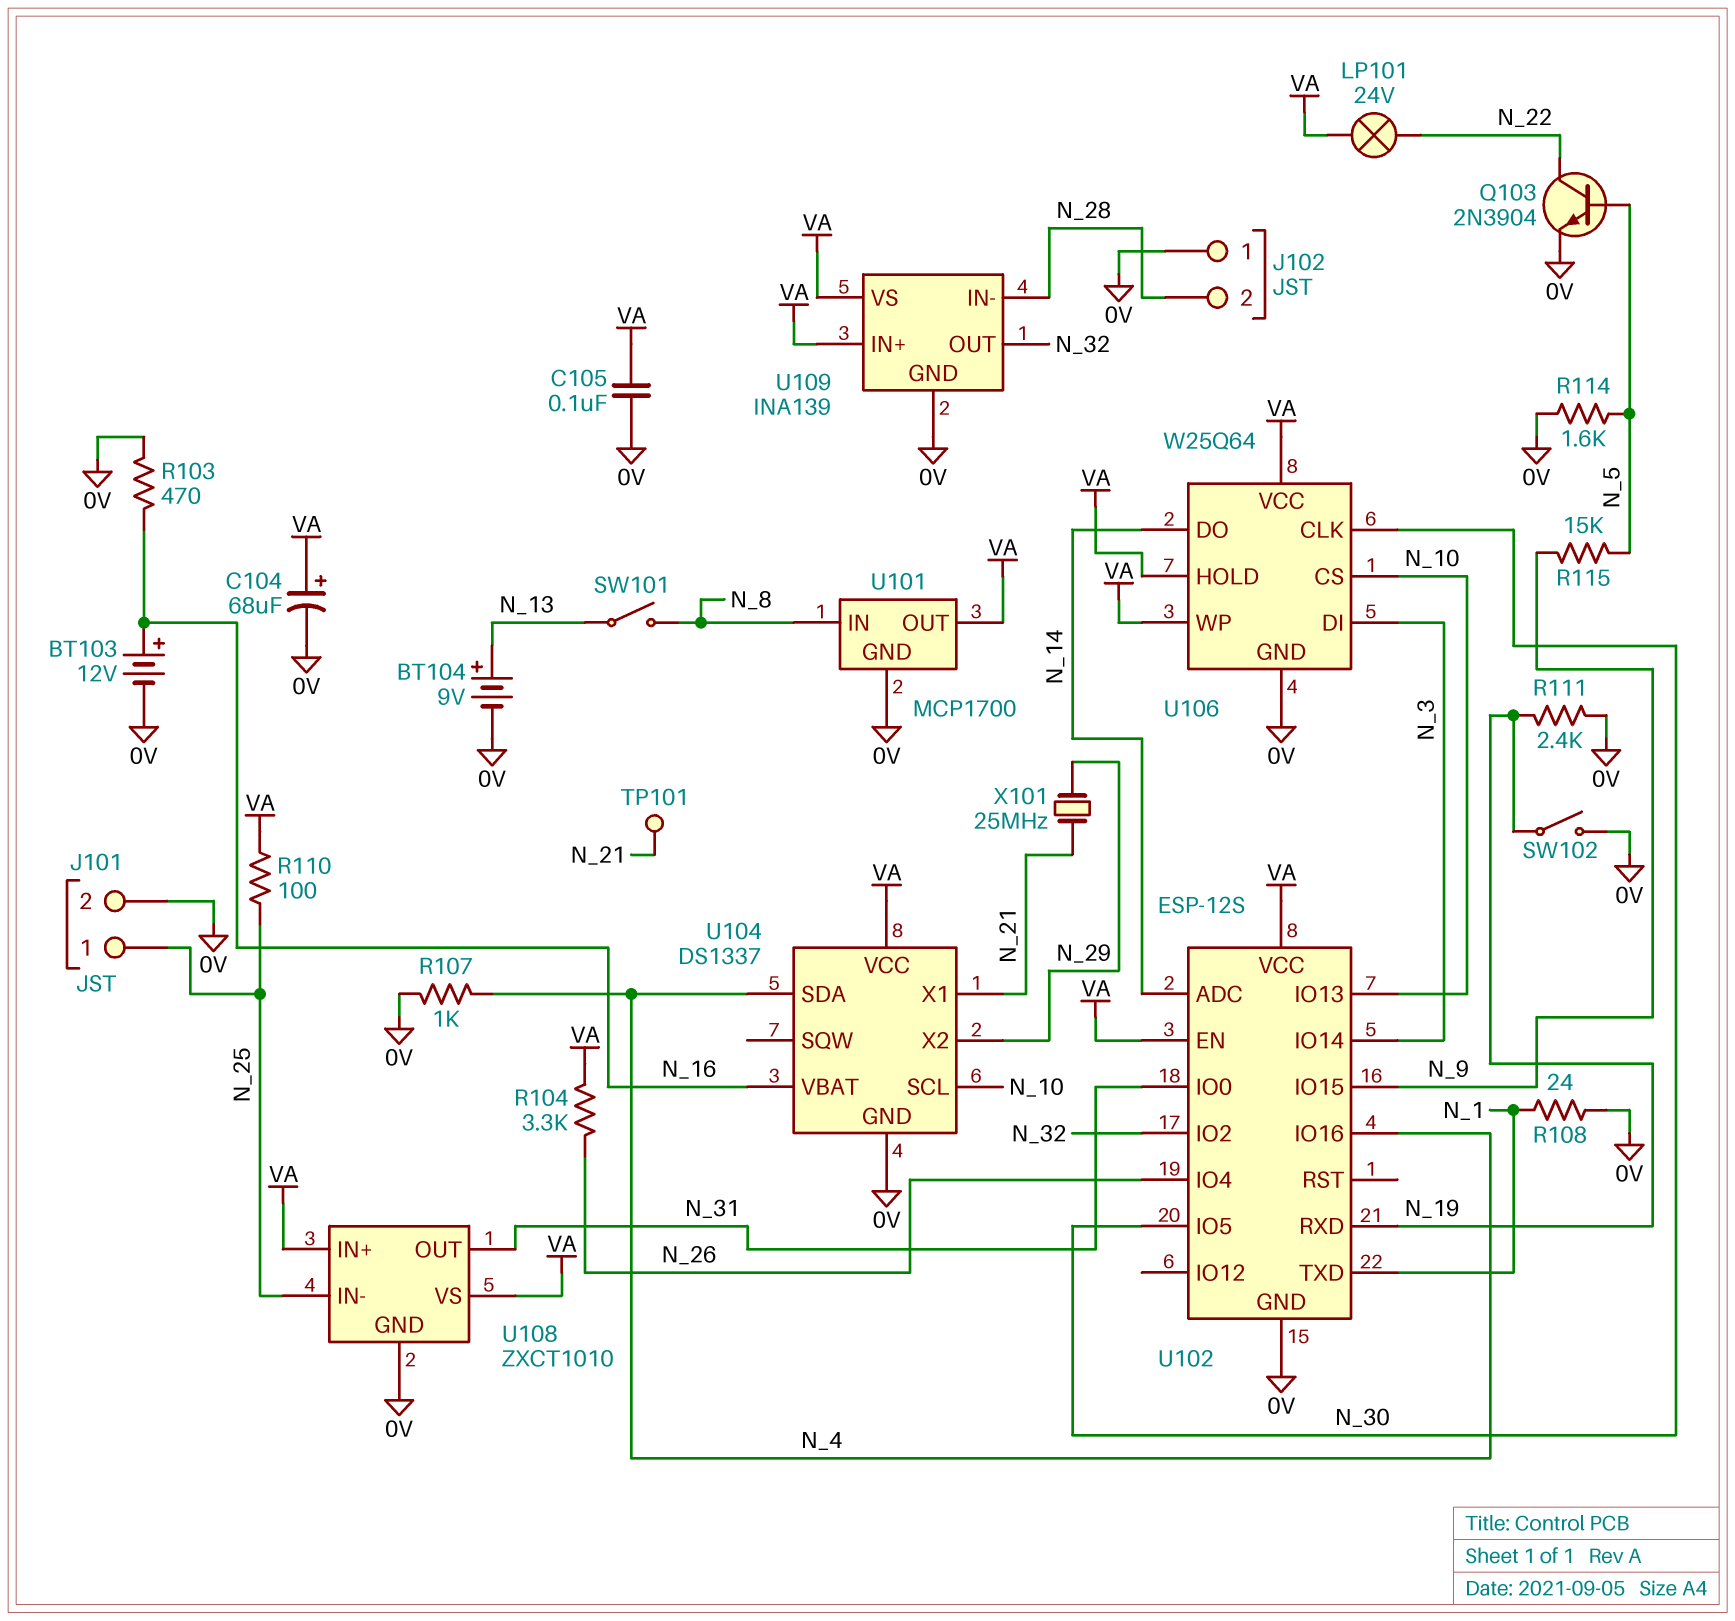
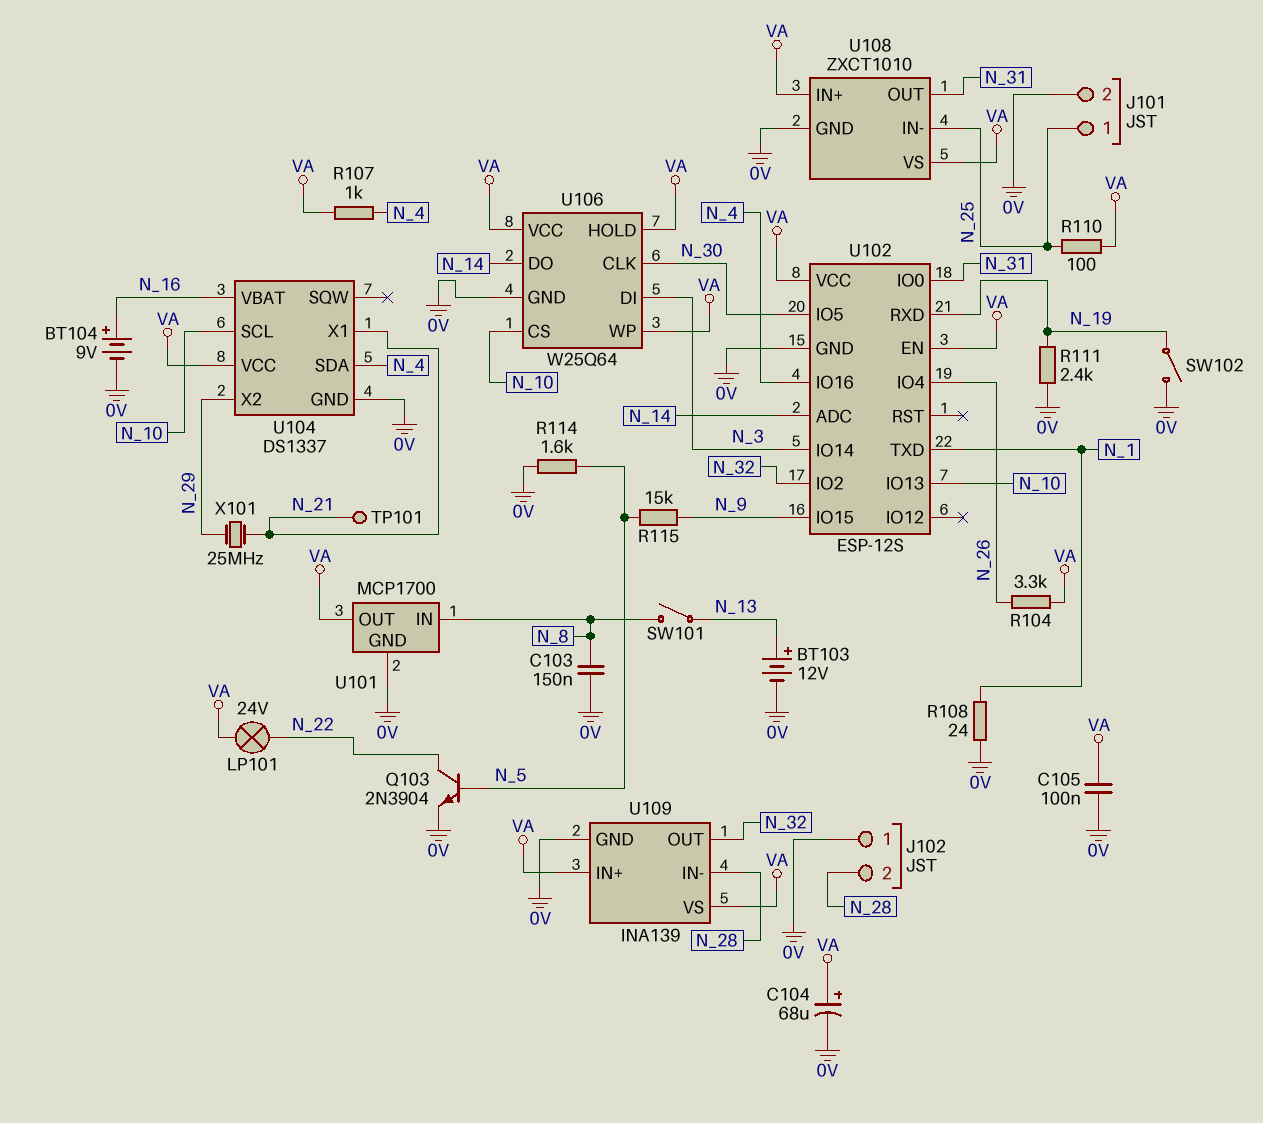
BT103: 12V (plus N_16, minus 0V) -> 12V (plus N_13, minus 0V)
BT104: 9V (plus N_13, minus 0V) -> 9V (plus N_16, minus 0V)
C103: none -> 150nF (0V, N_8)
R103: 470 (0V, N_16) -> none
R107: 1k (0V, N_4) -> 1k (N_4, VA)

